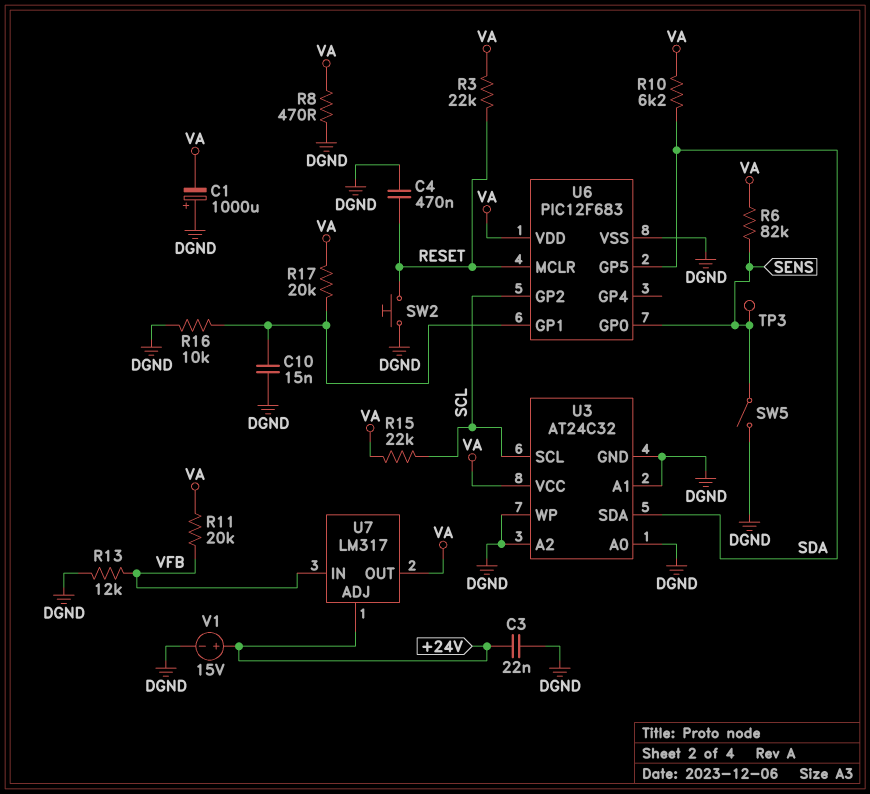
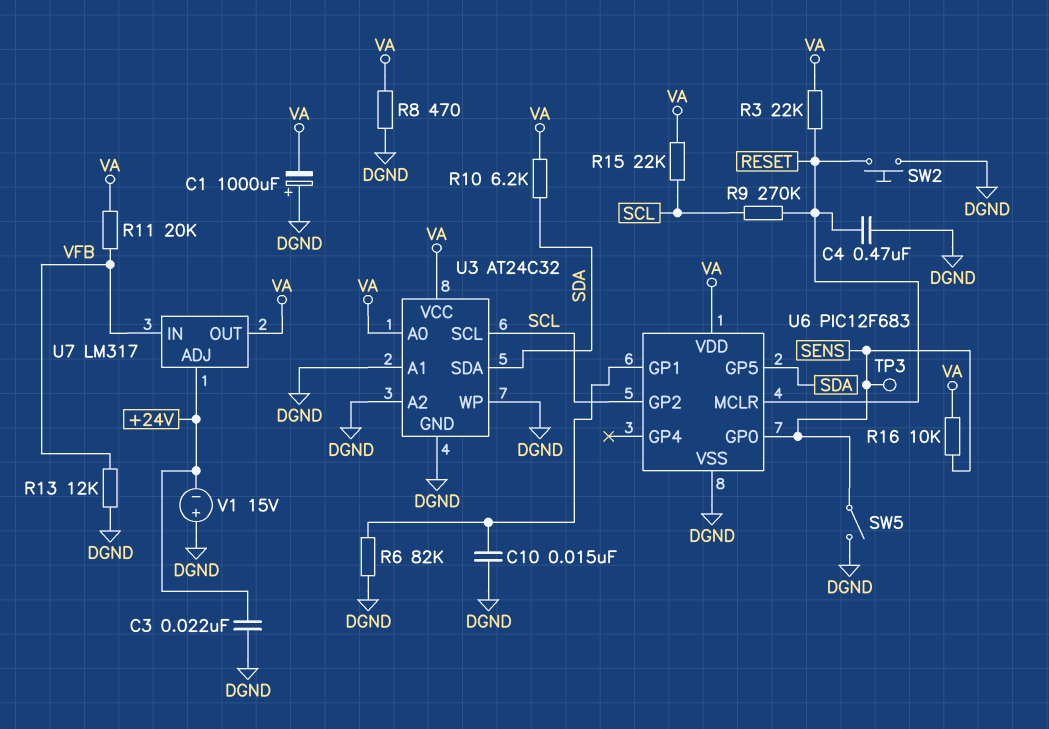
R6: 82k (SENS, VA) -> 82k (DGND, U6/GP1)
R9: none -> 270k (RESET, SCL)
R16: 10k (DGND, U6/GP1) -> 10k (SENS, VA)
R17: 20k (U6/GP1, VA) -> none
U3 pin A0: DGND -> VA
V1: 15V (plus +24V, minus DGND) -> 15V (plus DGND, minus +24V)

